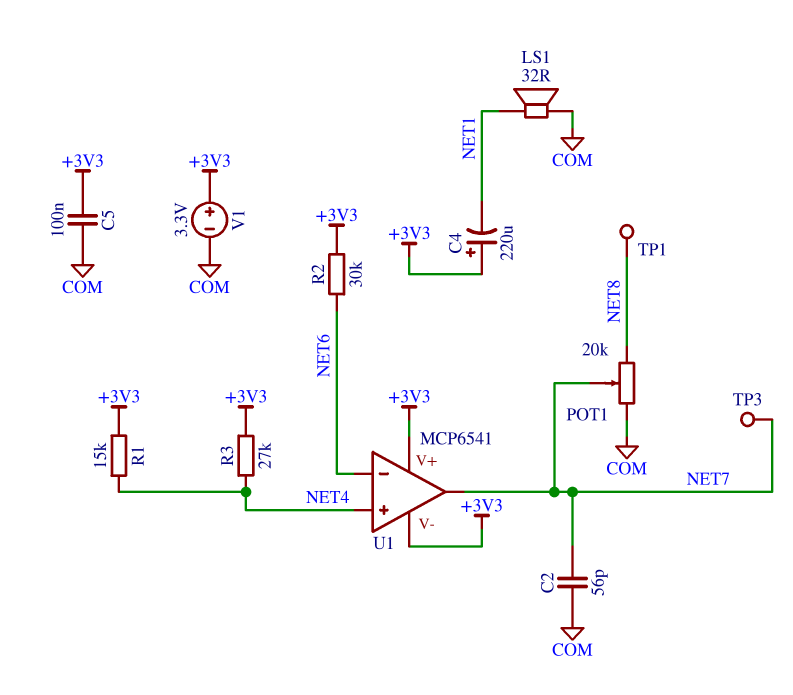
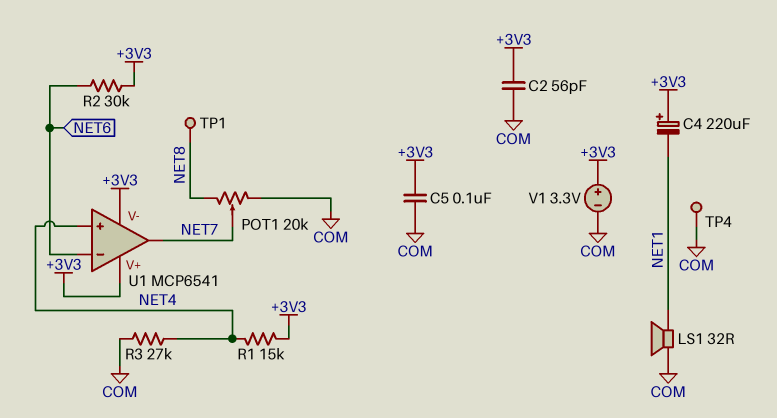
C2: 56pF (COM, NET7) -> 56pF (+3V3, COM)
R3: 27k (+3V3, NET4) -> 27k (COM, NET4)
TP3: test point (NET7) -> none
TP4: none -> test point (COM)

